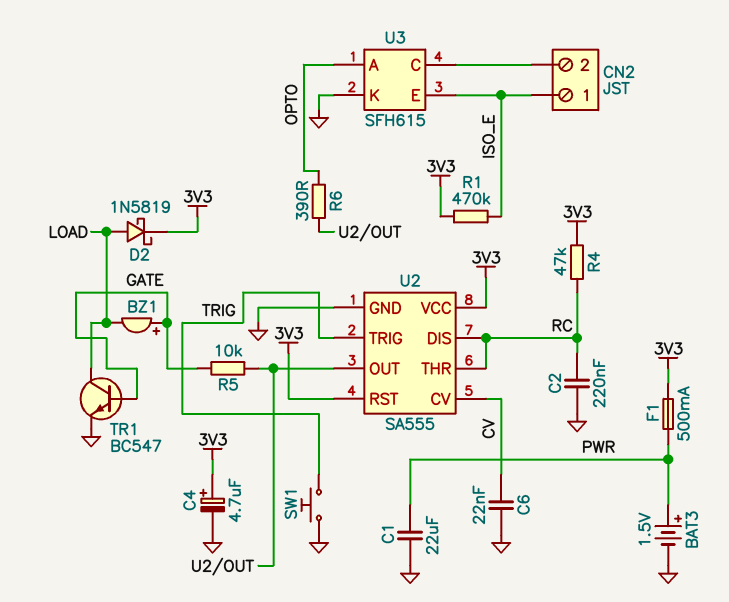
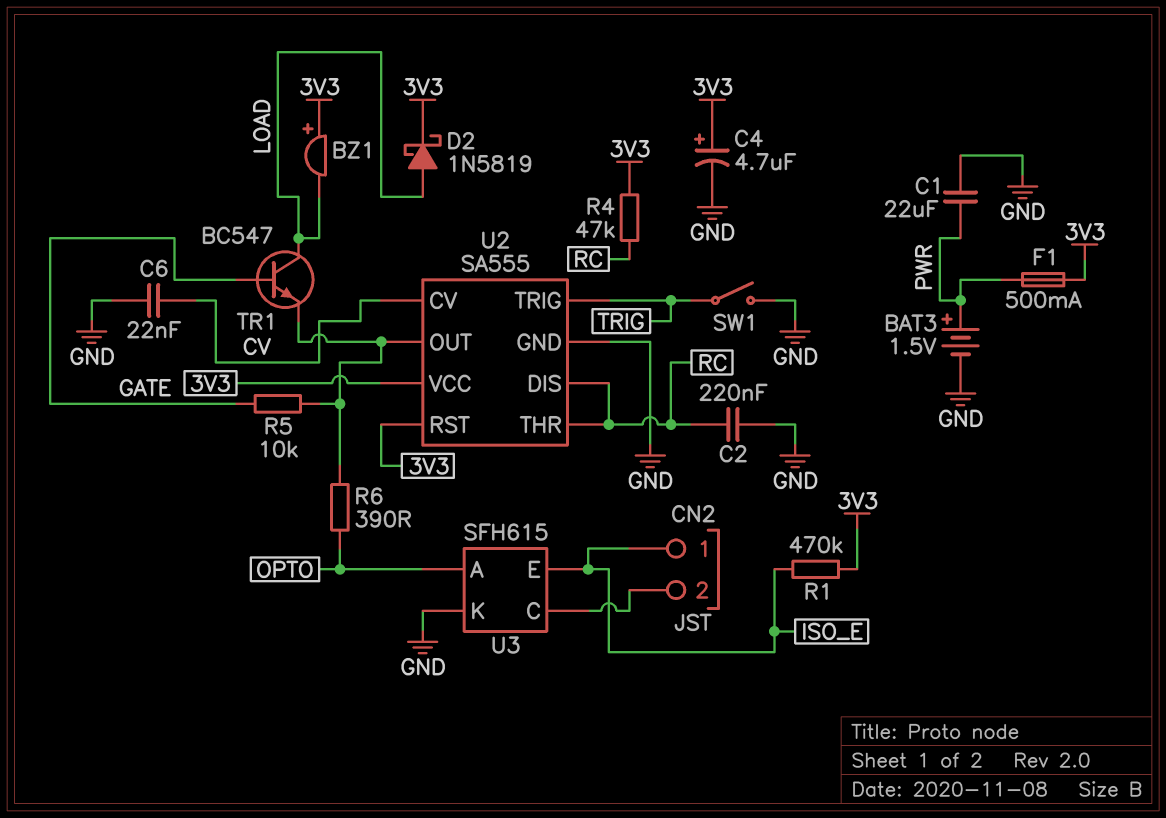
BZ1: buzzer (plus GATE, minus LOAD) -> buzzer (plus 3V3, minus LOAD)
SW1: button (GND, TRIG) -> switch (GND, TRIG)
TR1: NPN BC547 (B GATE, C LOAD, E GND) -> NPN BC547 (B GATE, C LOAD, E U2/OUT)

